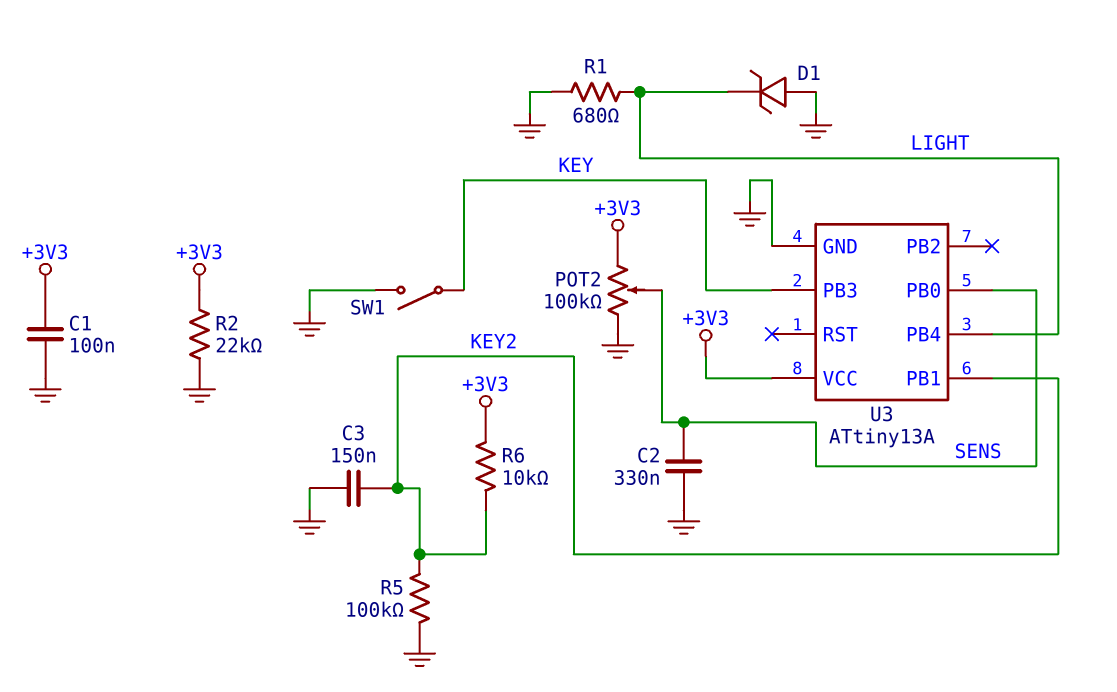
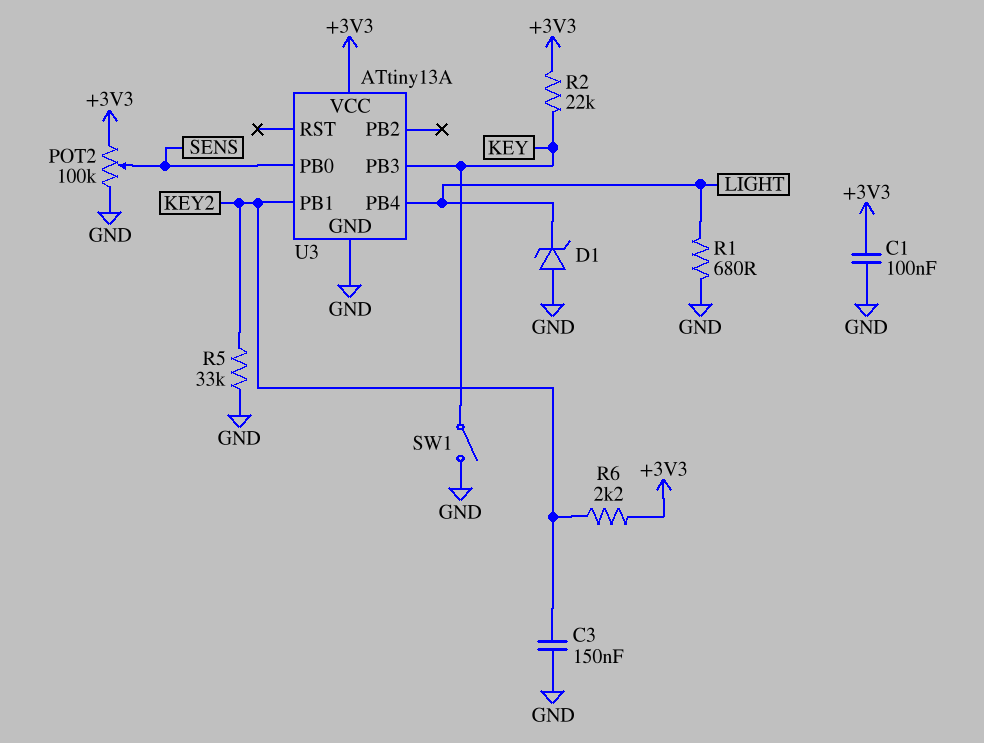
C2: 330nF (GND, SENS) -> none
R2: 22k (+3V3, GND) -> 22k (+3V3, KEY)
R5: 100k (GND, KEY2) -> 33k (GND, KEY2)
R6: 10k (+3V3, KEY2) -> 2.2k (+3V3, KEY2)

